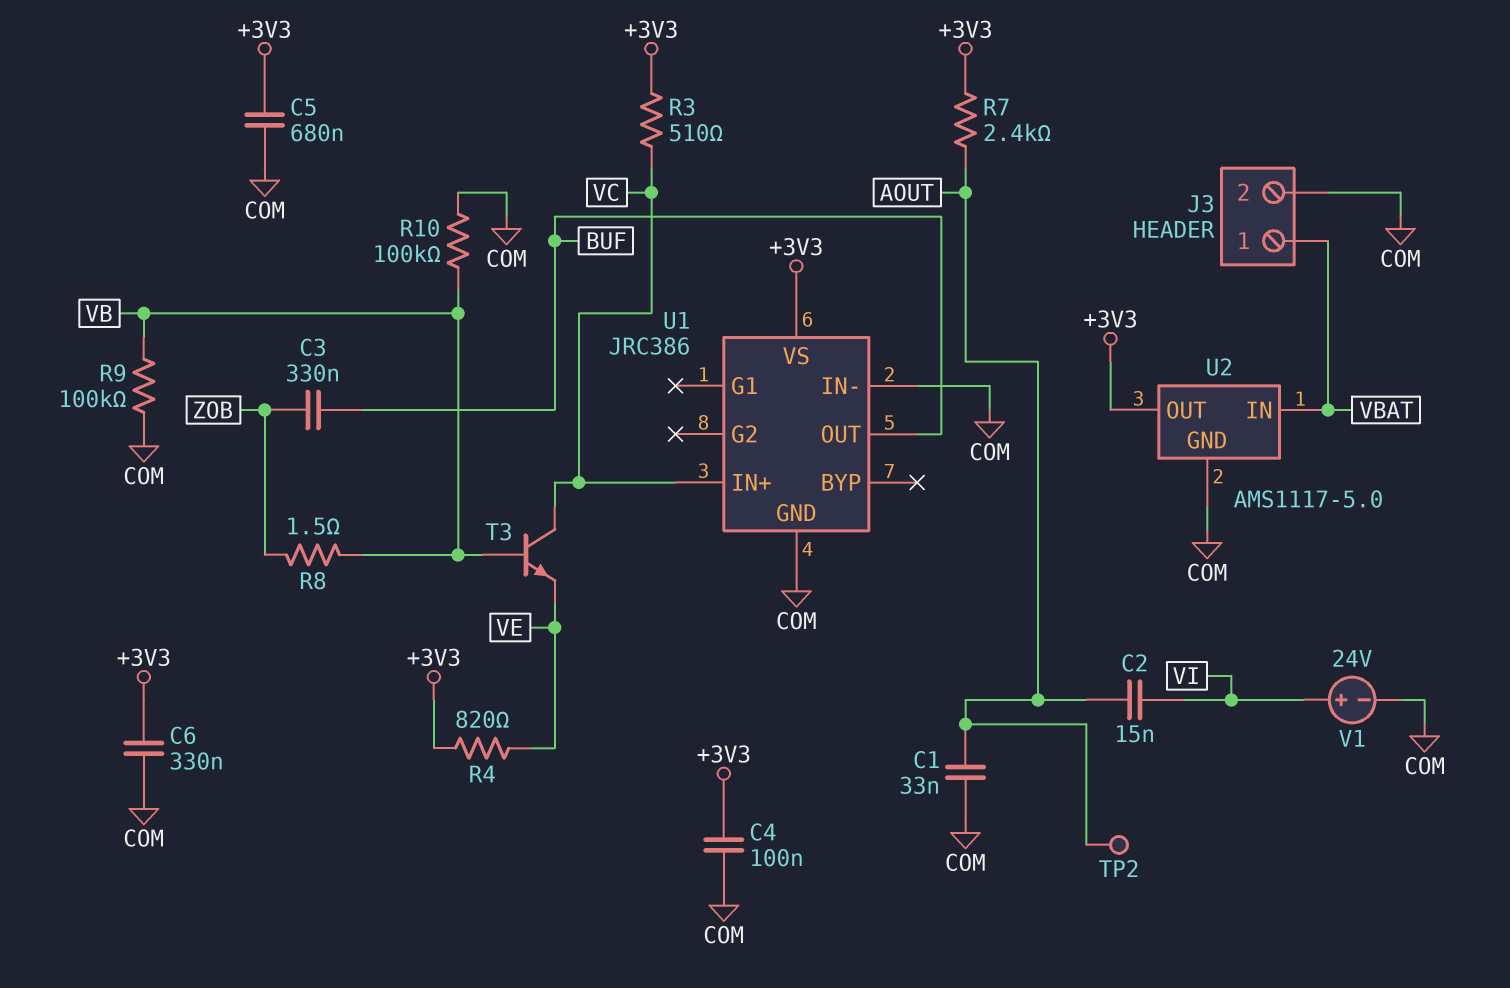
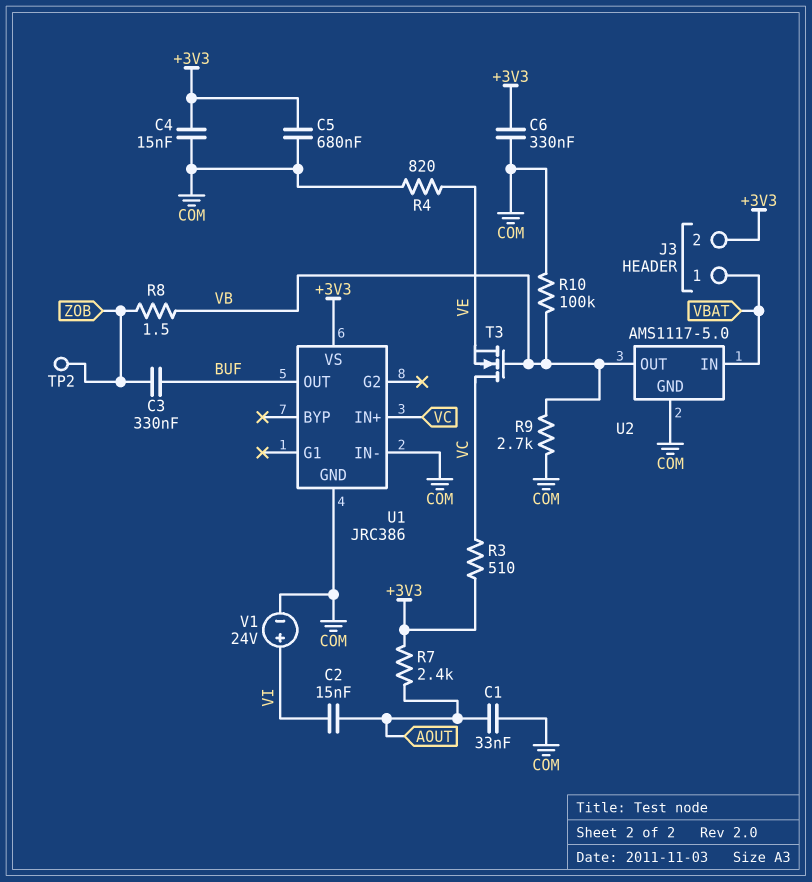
C4: 100nF (+3V3, COM) -> 15nF (+3V3, COM)
J3 pin 2: COM -> +3V3
R4: 820 (+3V3, VE) -> 820 (COM, VE)
R9: 100k (COM, VB) -> 2.7k (COM, VB)
T3: NPN (B VB, C VC, E VE) -> NMOS (G VB, D VC, S VE)
TP2: test point (AOUT) -> test point (ZOB)
U2 pin OUT: +3V3 -> VB

